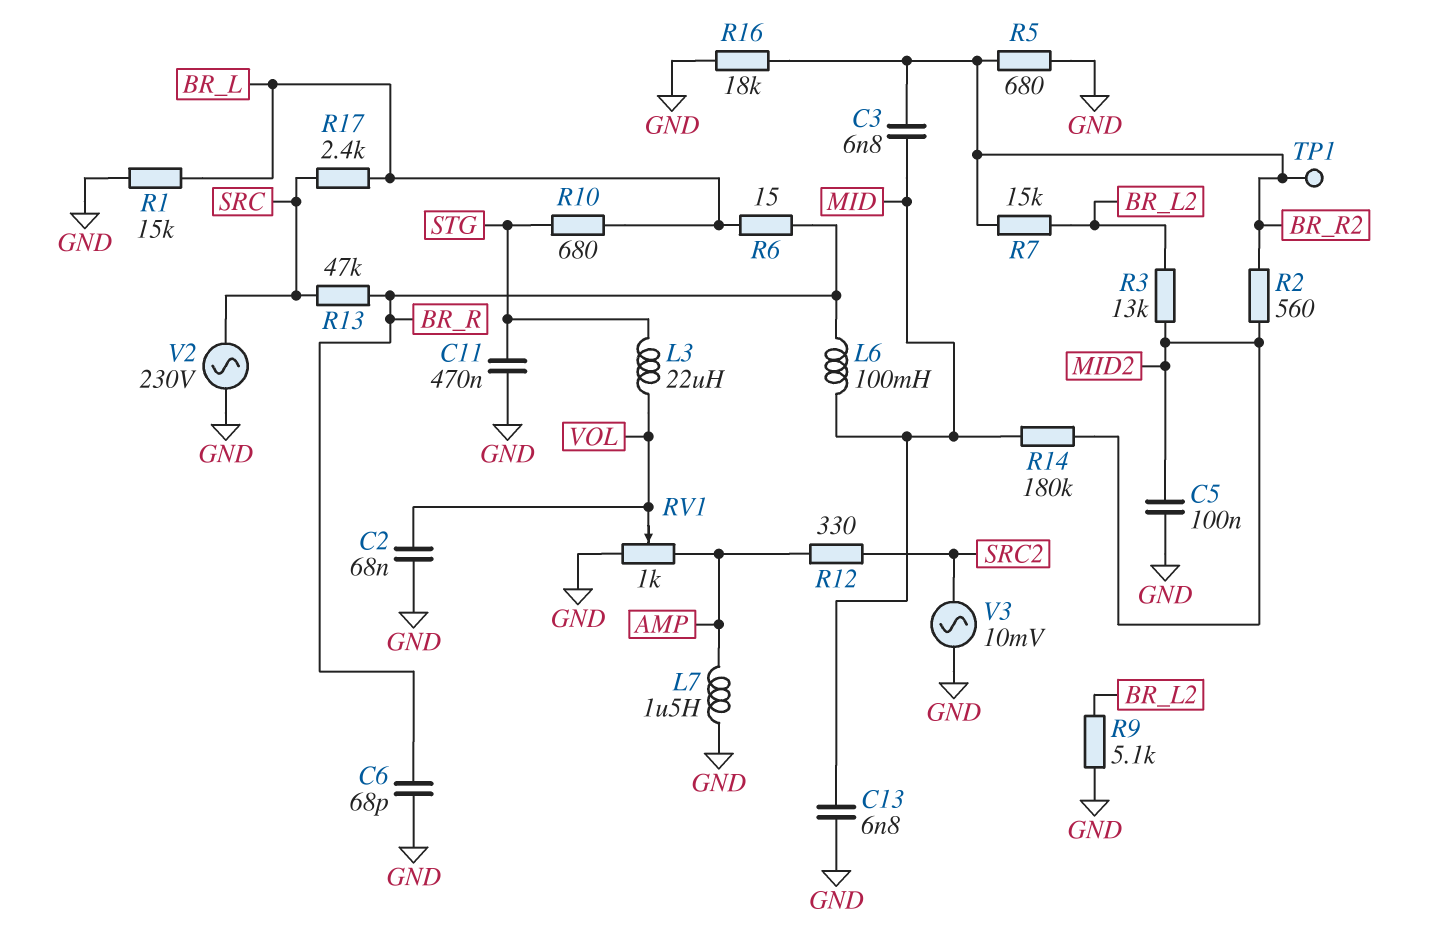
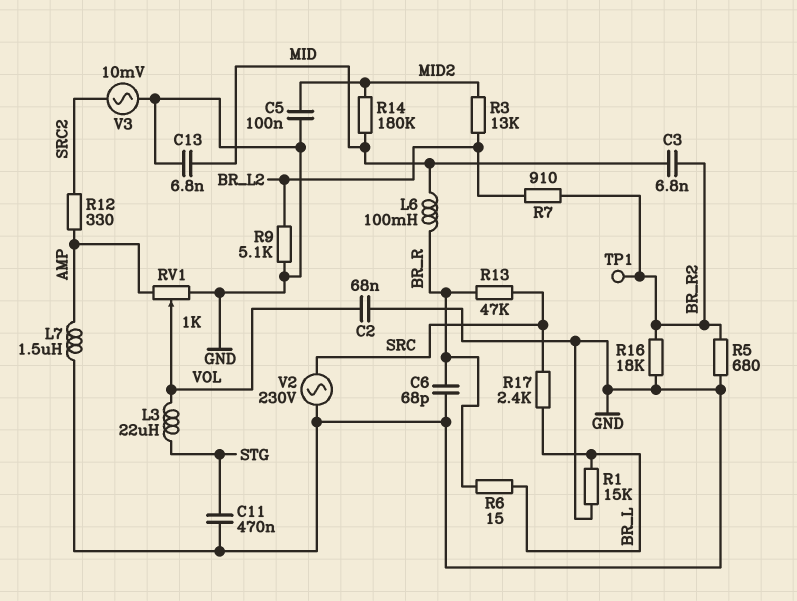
R2: 560 (BR_R2, MID2) -> none
R7: 15k (BR_L2, BR_R2) -> 910 (BR_L2, BR_R2)
R10: 680 (BR_L, STG) -> none

